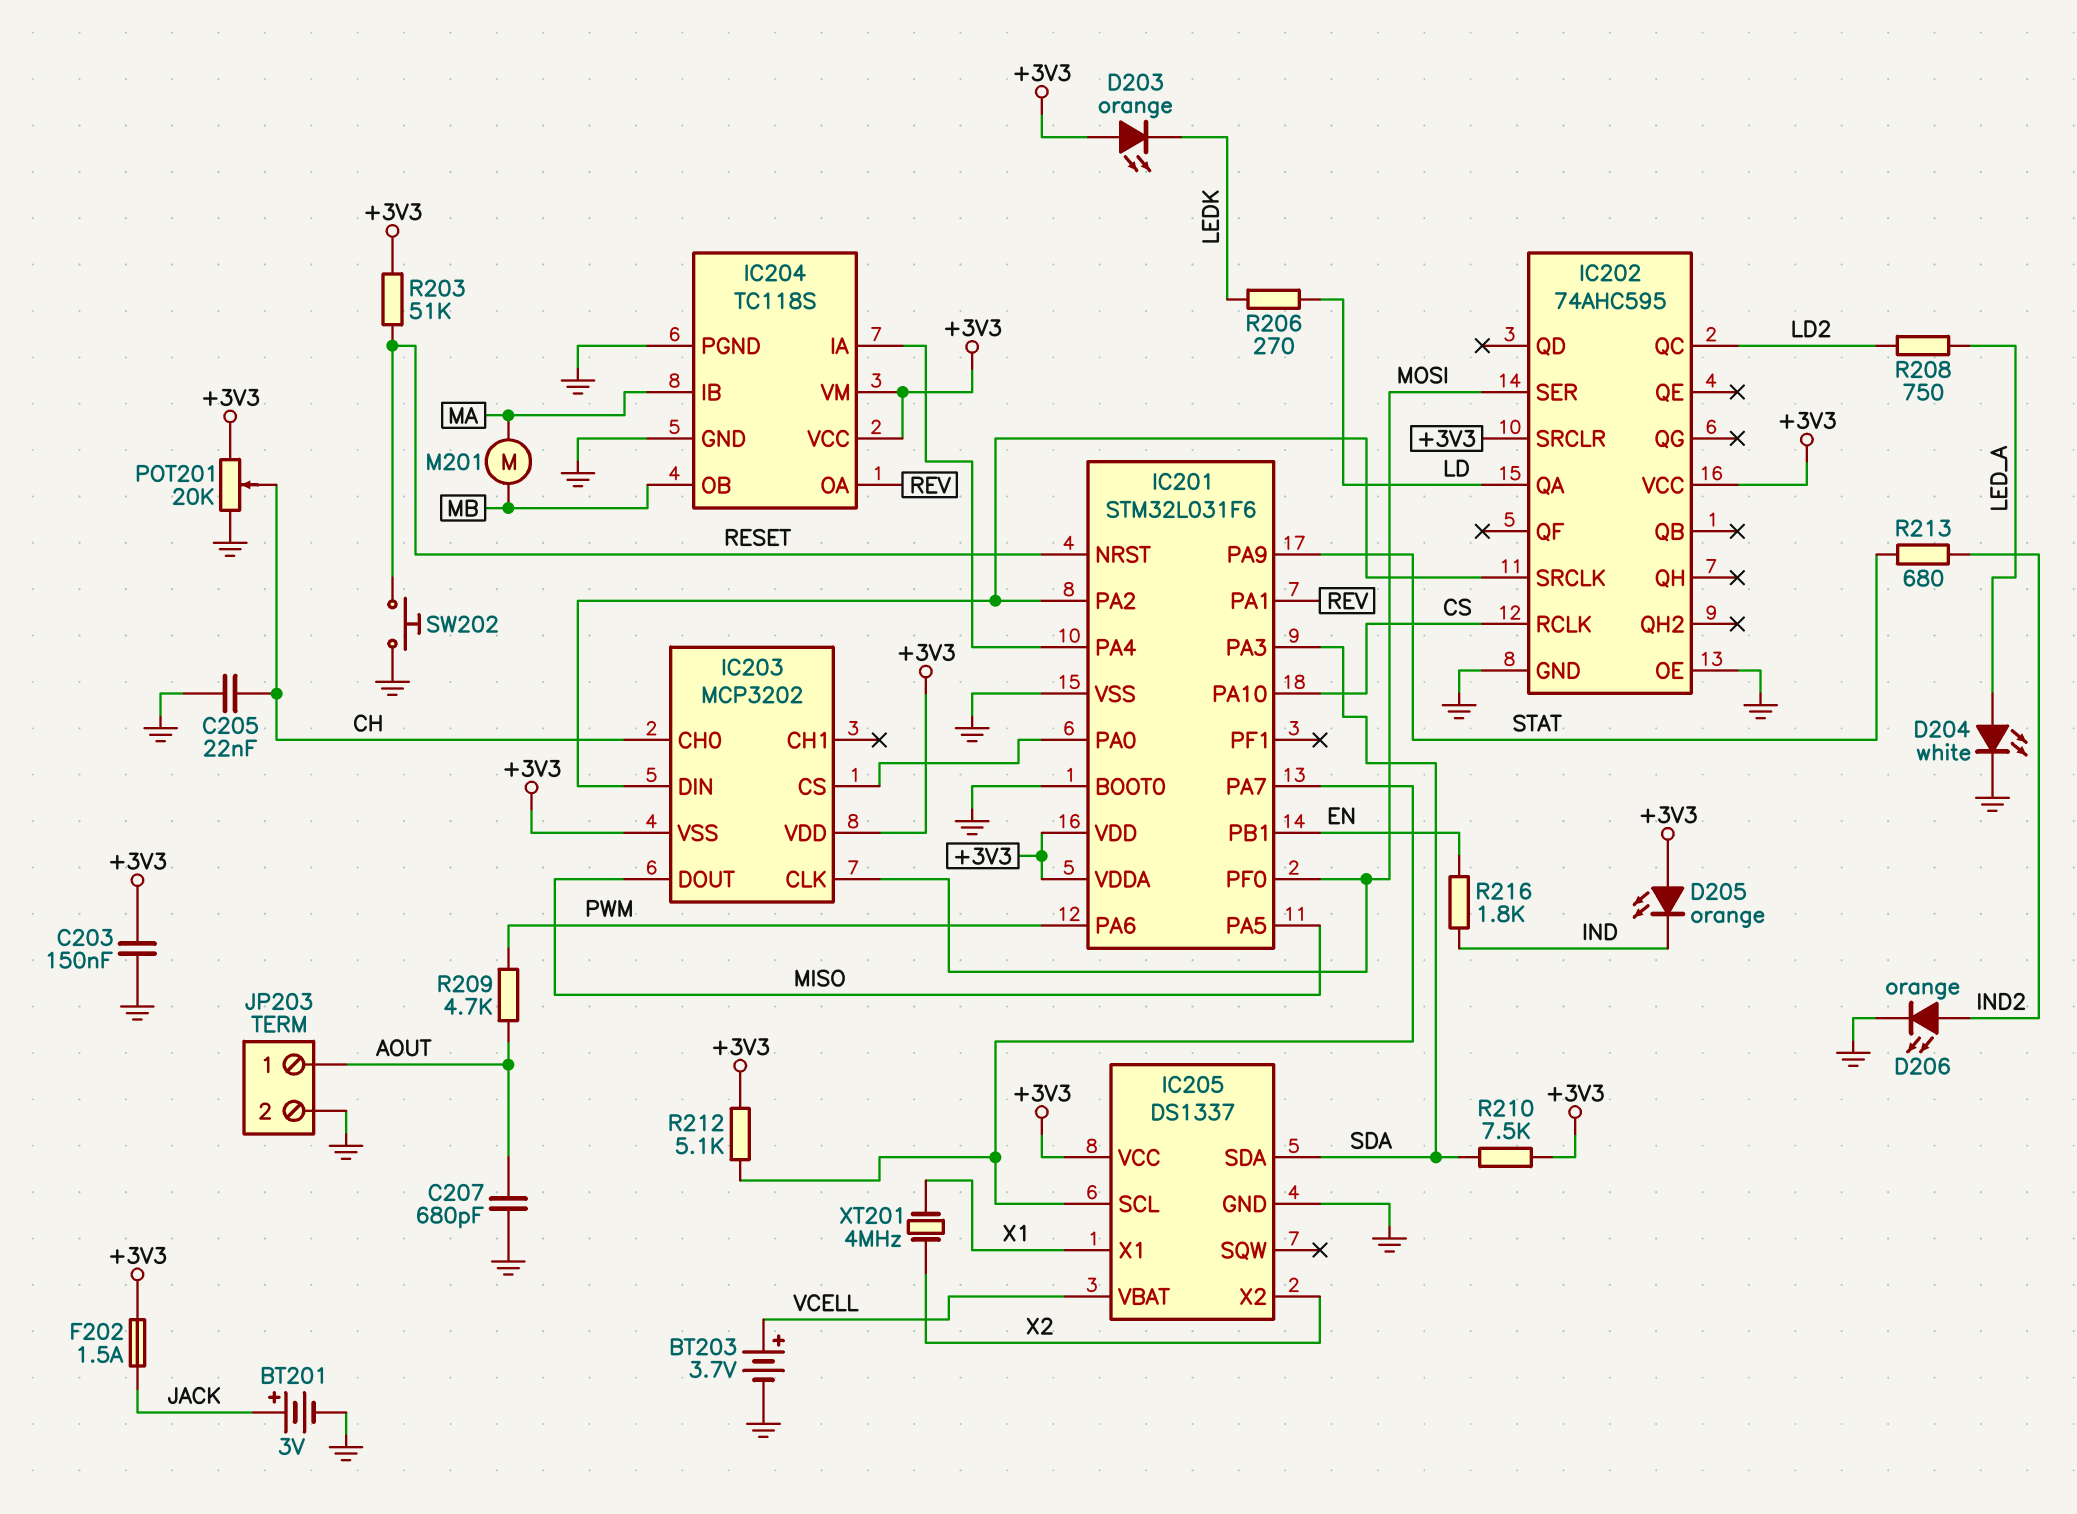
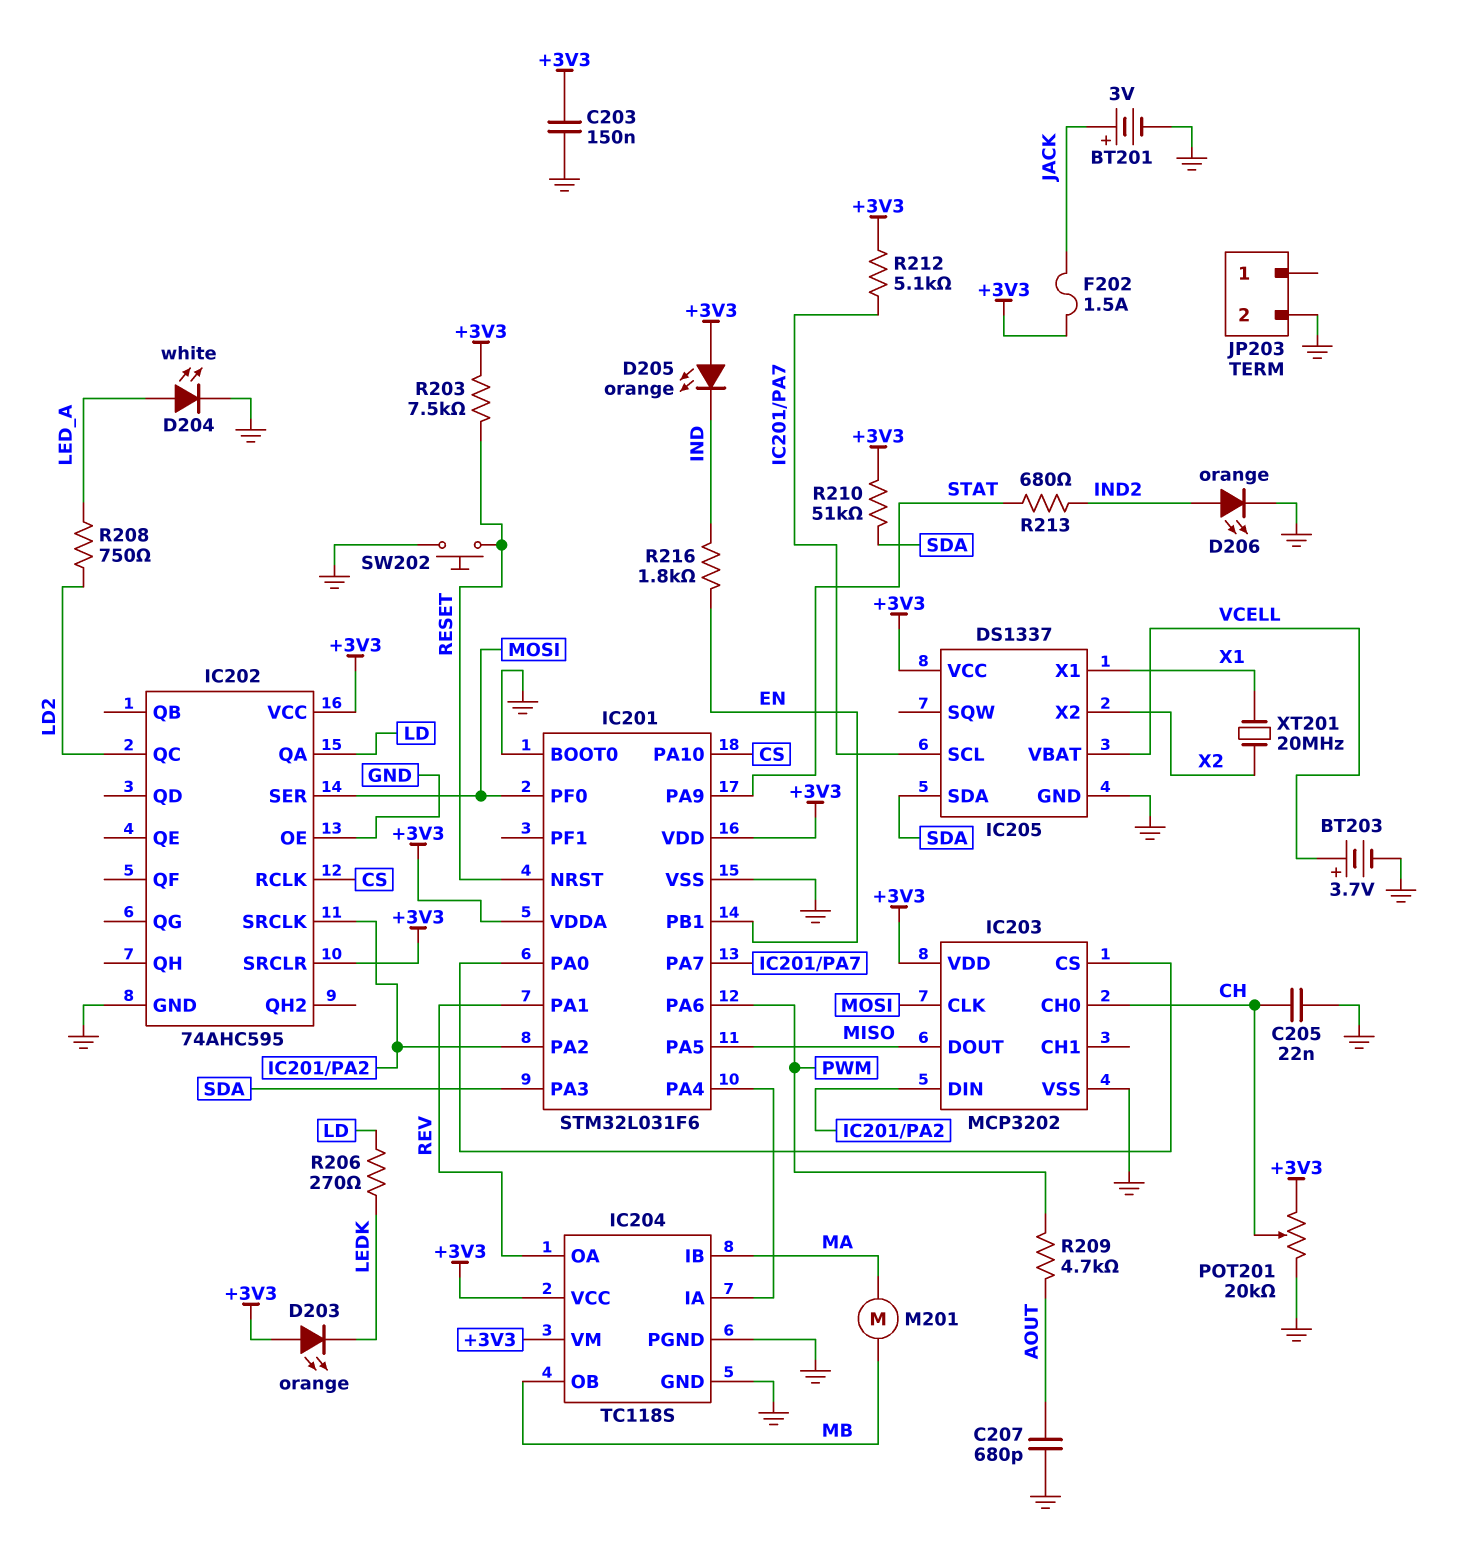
IC203 pin VSS: +3V3 -> GND
JP203 pin 1: AOUT -> none
R203: 51k (+3V3, RESET) -> 7.5k (+3V3, RESET)
R210: 7.5k (+3V3, SDA) -> 51k (+3V3, SDA)
XT201: 4MHz (X1, X2) -> 20MHz (X1, X2)

